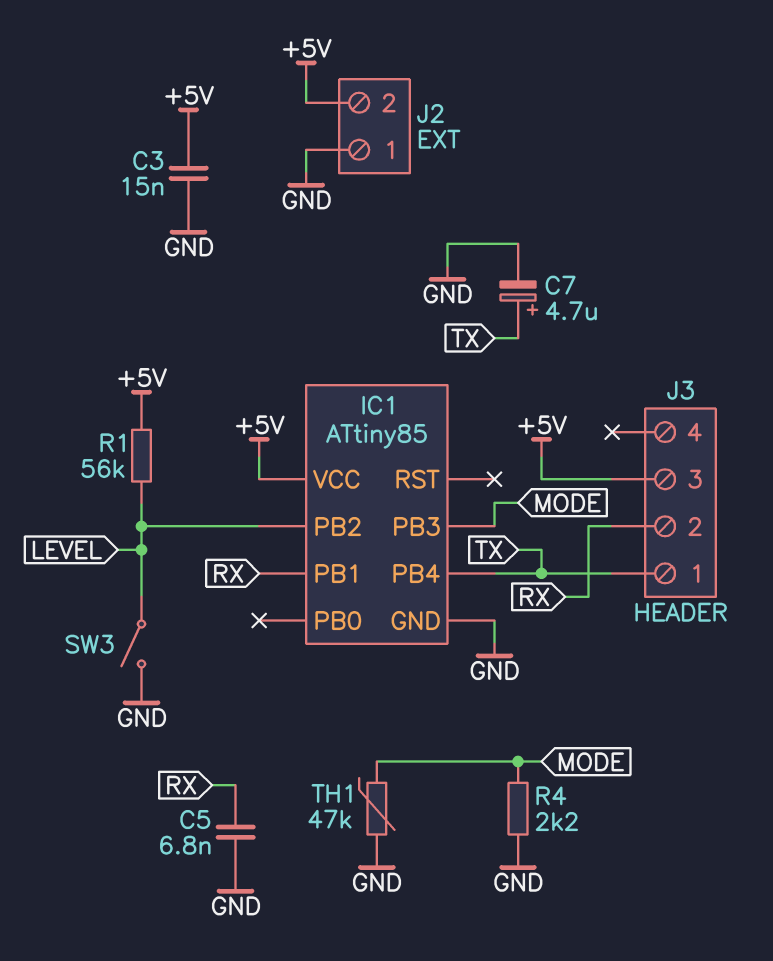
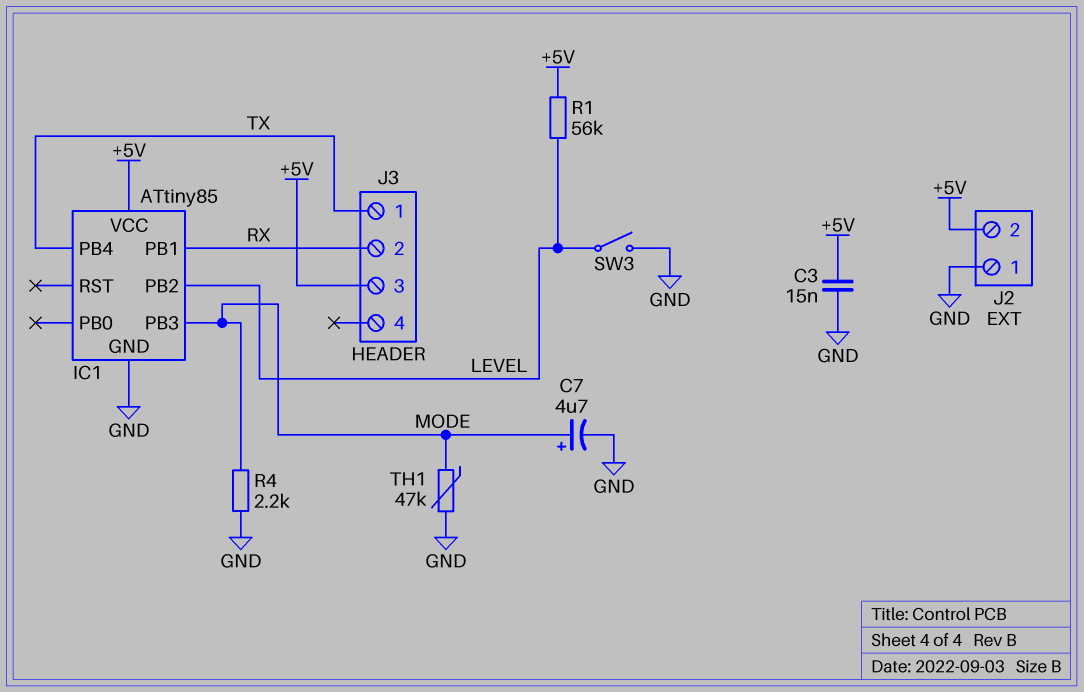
C5: 6.8nF (GND, RX) -> none
C7: 4.7uF (plus TX, minus GND) -> 4.7uF (plus MODE, minus GND)

